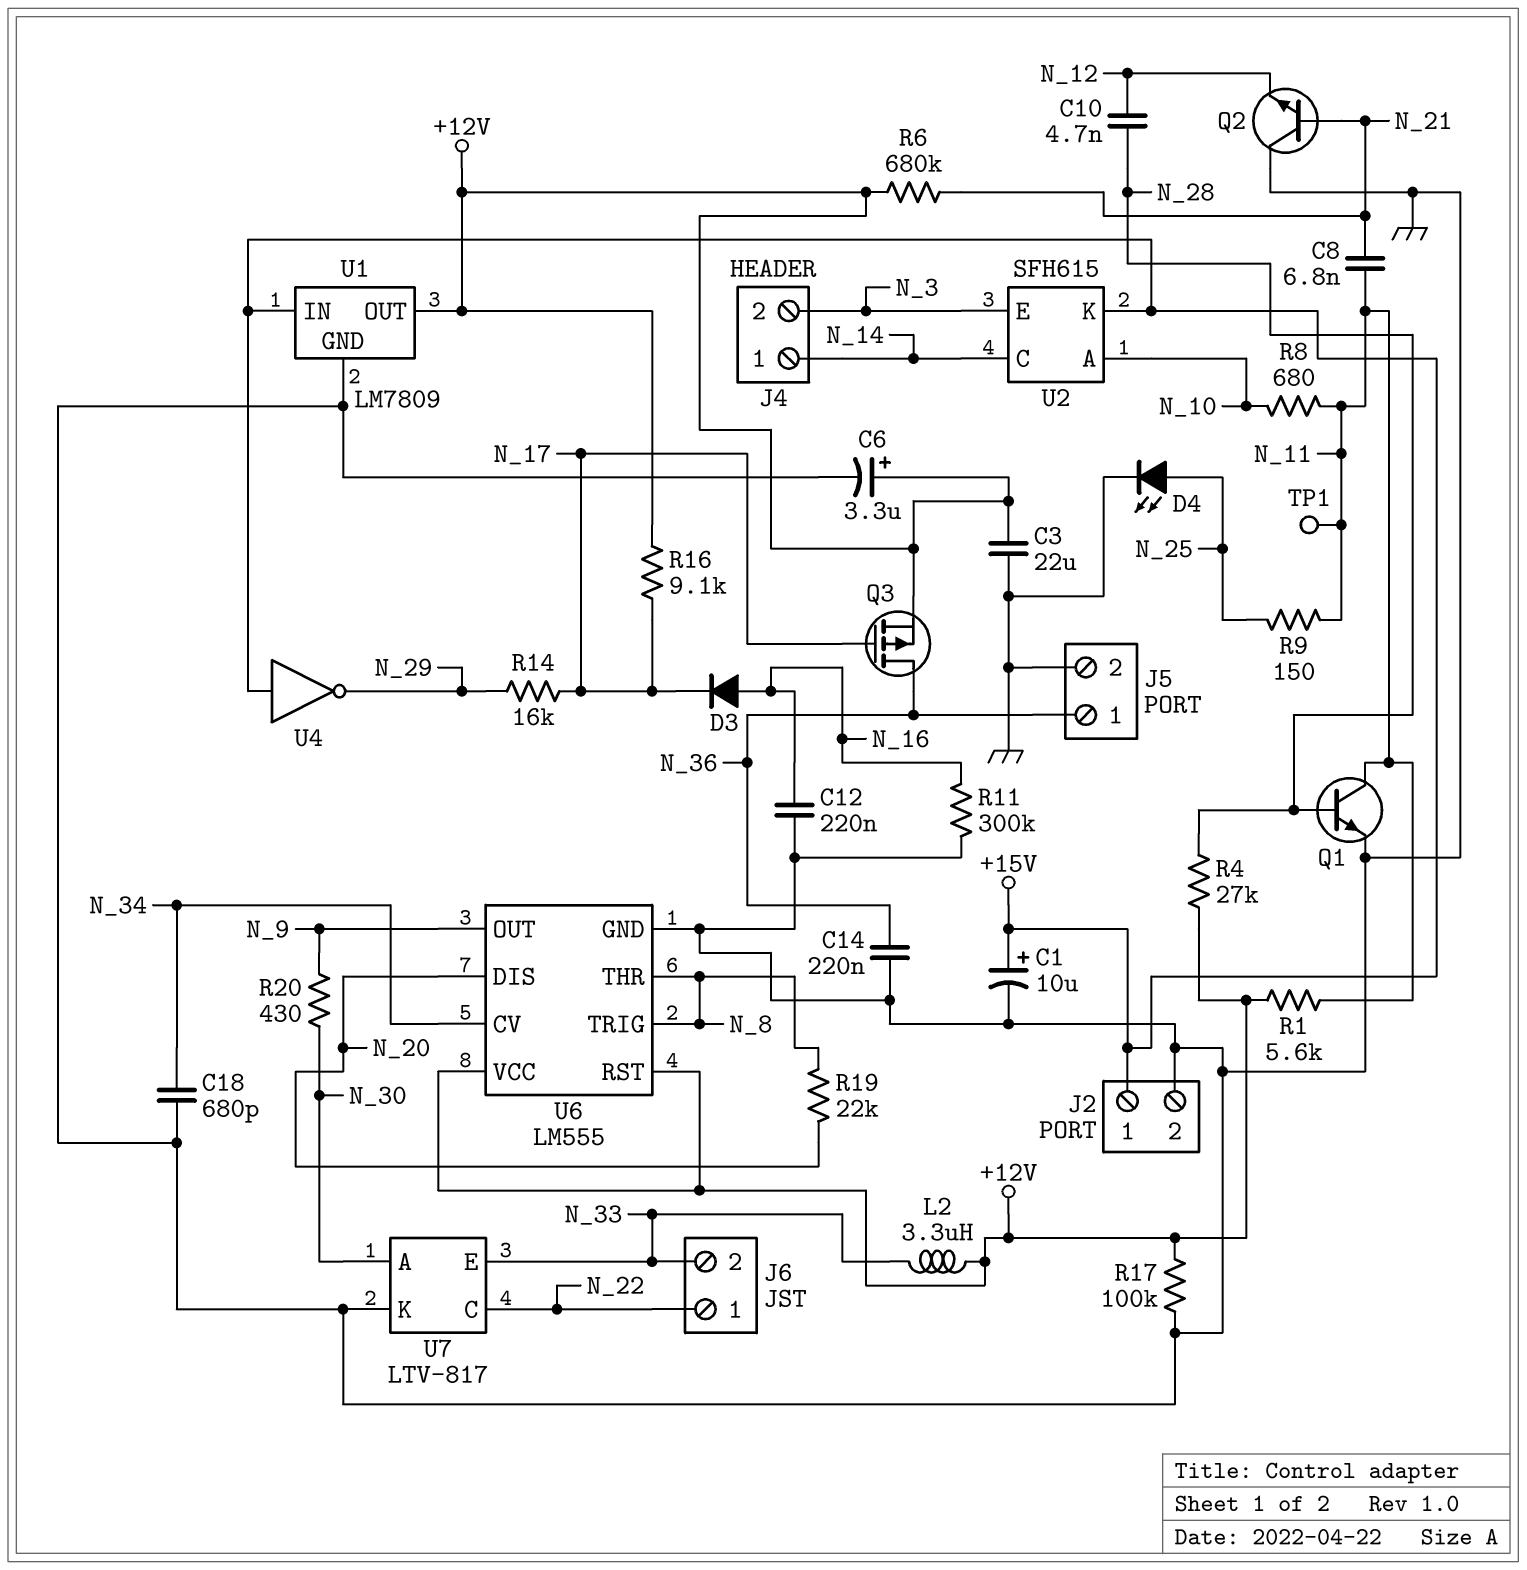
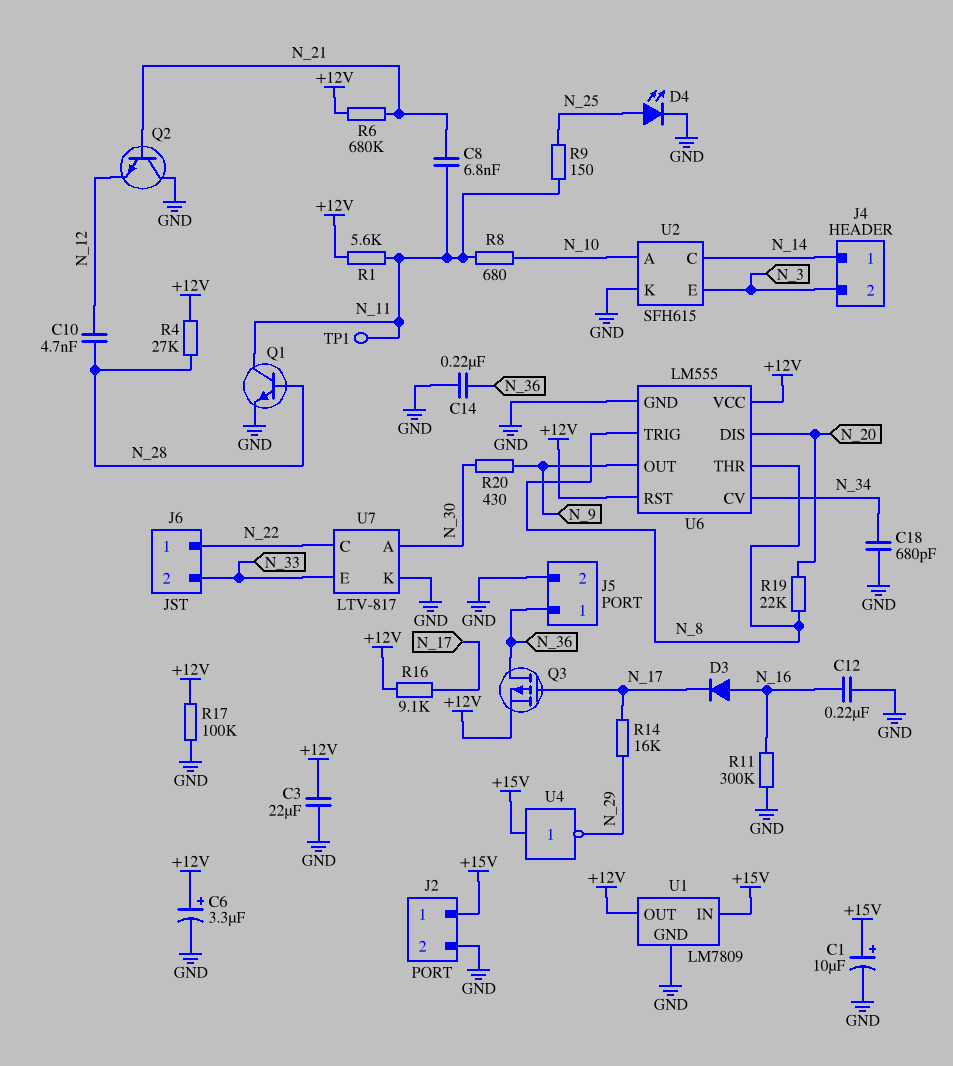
L2: 3.3uH (+12V, N_33) -> none
U2 pin K: +15V -> GND

